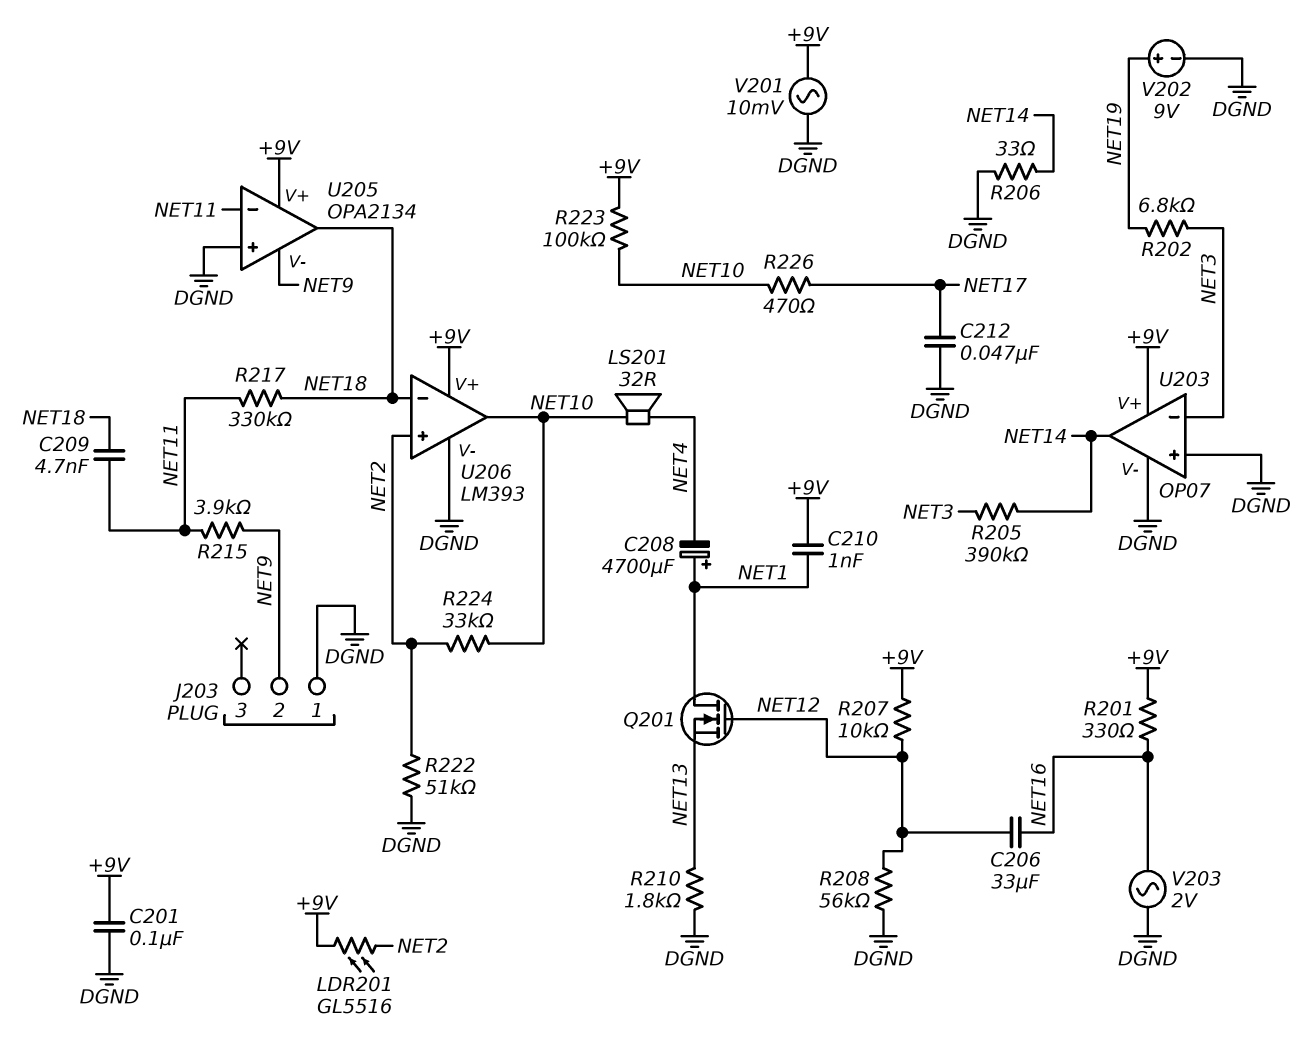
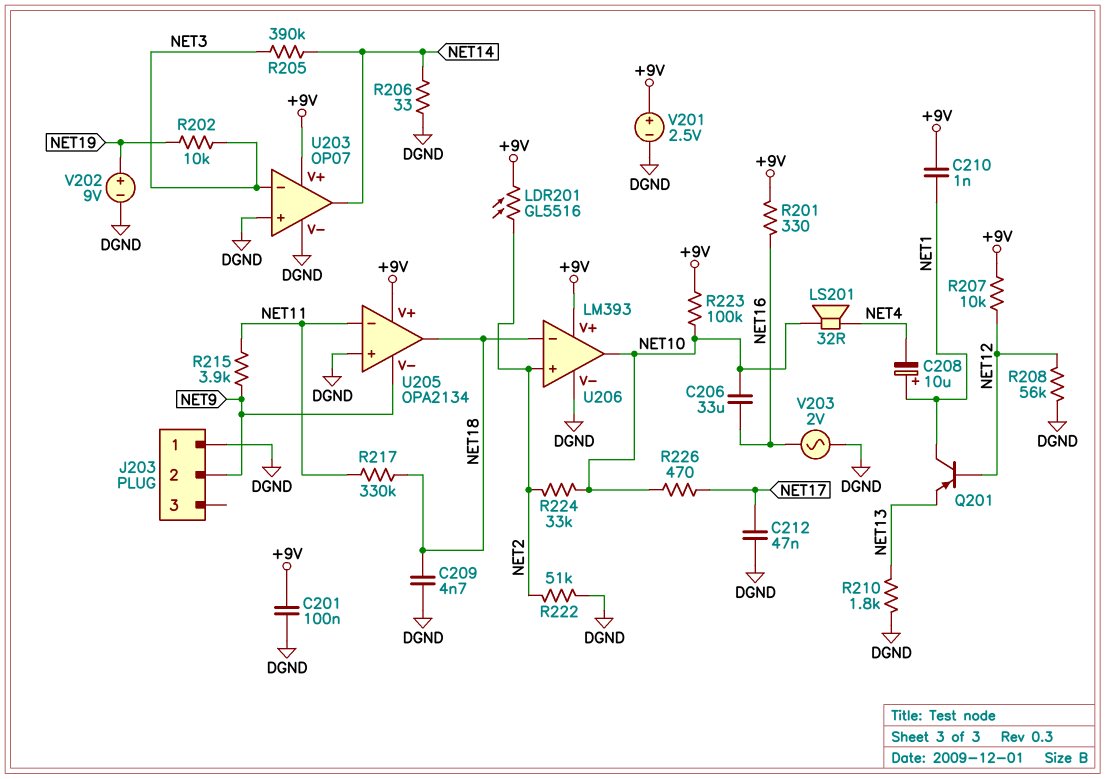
C206: 33uF (NET12, NET16) -> 33uF (NET10, NET16)
C208: 4700uF (plus NET1, minus NET4) -> 10uF (plus NET1, minus NET4)
C209: 4.7nF (NET11, NET18) -> 4.7nF (DGND, NET18)
Q201: NMOS (G NET12, D NET1, S NET13) -> PNP (B NET12, C NET1, E NET13)
R202: 6.8k (NET3, NET19) -> 10k (NET3, NET19)
V201: AC 10mV (+9V, DGND) -> 2.5V (plus +9V, minus DGND)

